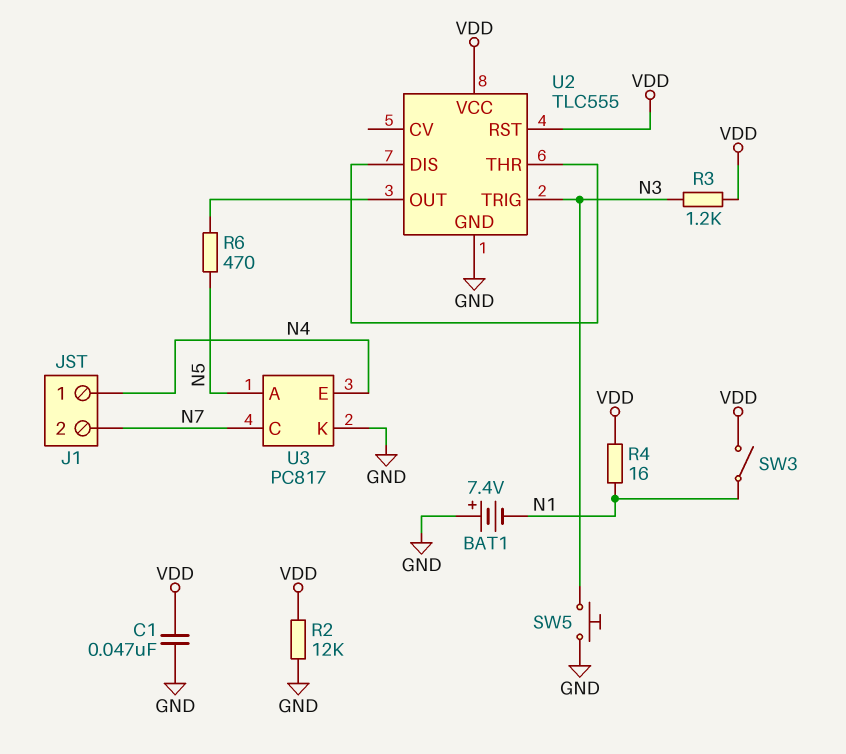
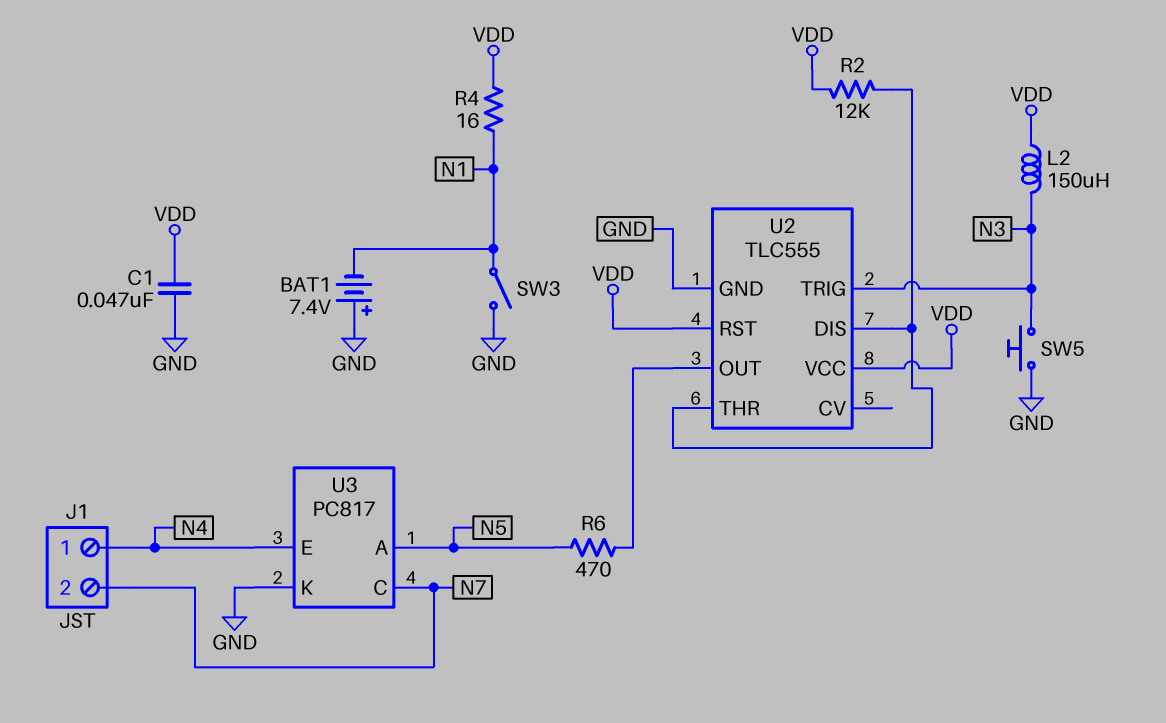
L2: none -> 150uH (N3, VDD)
R2: 12k (GND, VDD) -> 12k (U2/DIS, VDD)
R3: 1.2k (N3, VDD) -> none
SW3: switch (N1, VDD) -> switch (GND, N1)

